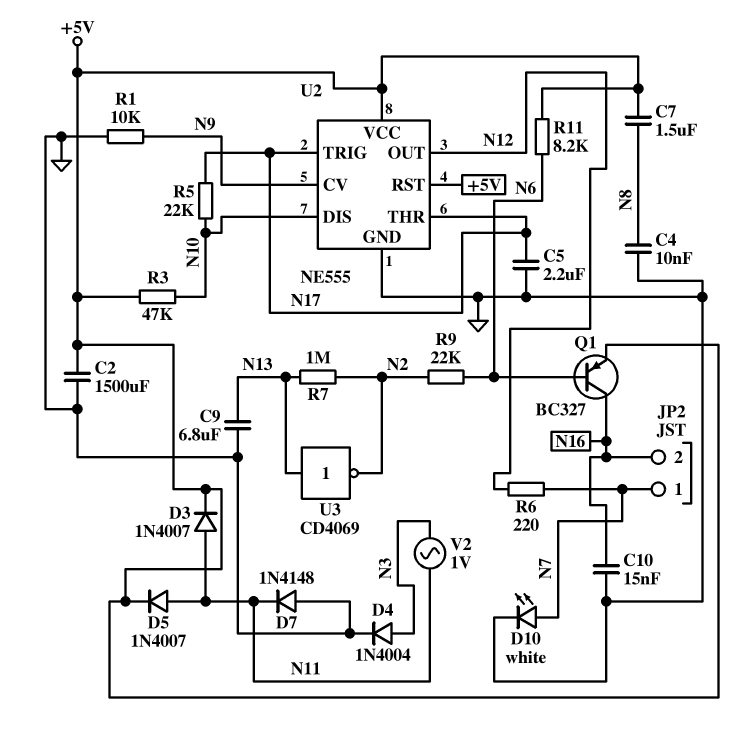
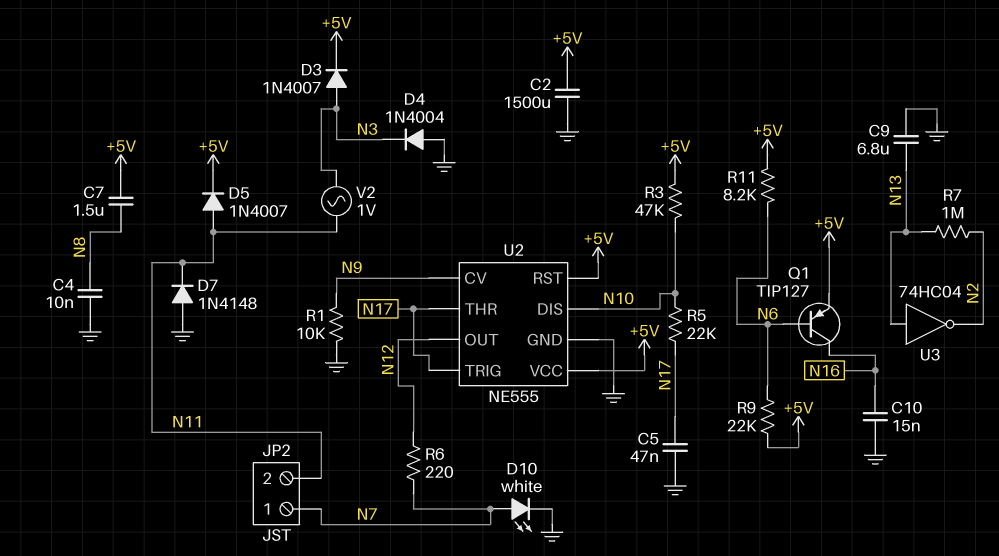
C5: 2.2uF (GND, N17) -> 47nF (GND, N17)
D3: diode 1N4007 (A N11, K +5V) -> diode 1N4007 (A N3, K +5V)
D4: diode 1N4004 (A N3, K GND) -> diode 1N4004 (A GND, K N3)
JP2 pin 2: N16 -> N11
Q1: PNP BC327 (B N6, C N16, E +5V) -> PNP TIP127 (B N6, C N16, E +5V)
R9: 22k (N2, N6) -> 22k (+5V, N6)
U3: NOT CD4069 (in N13, out N2) -> NOT 74HC04 (in N13, out N2)

